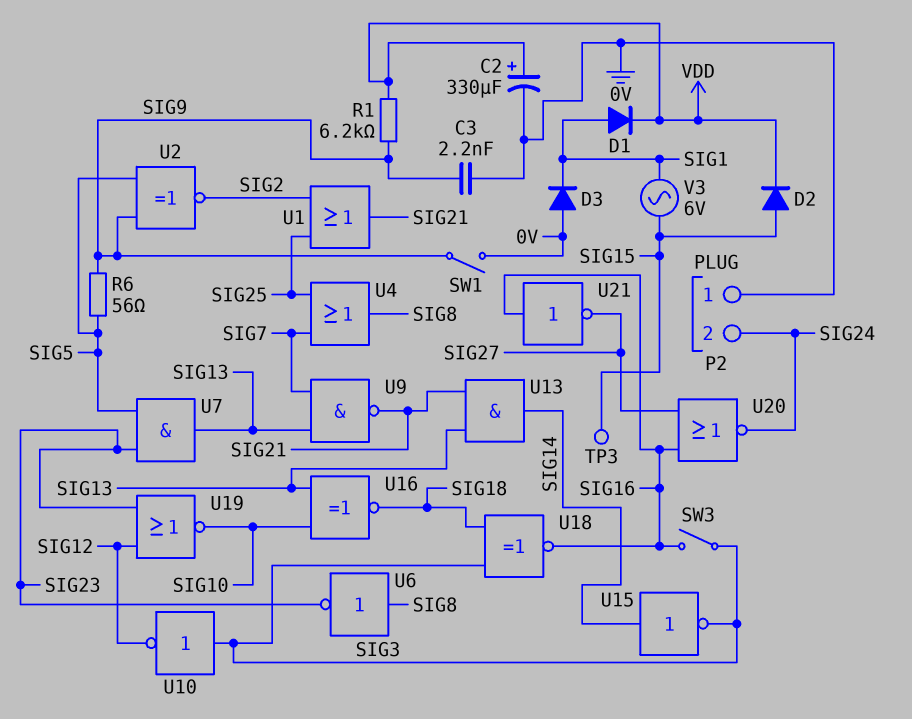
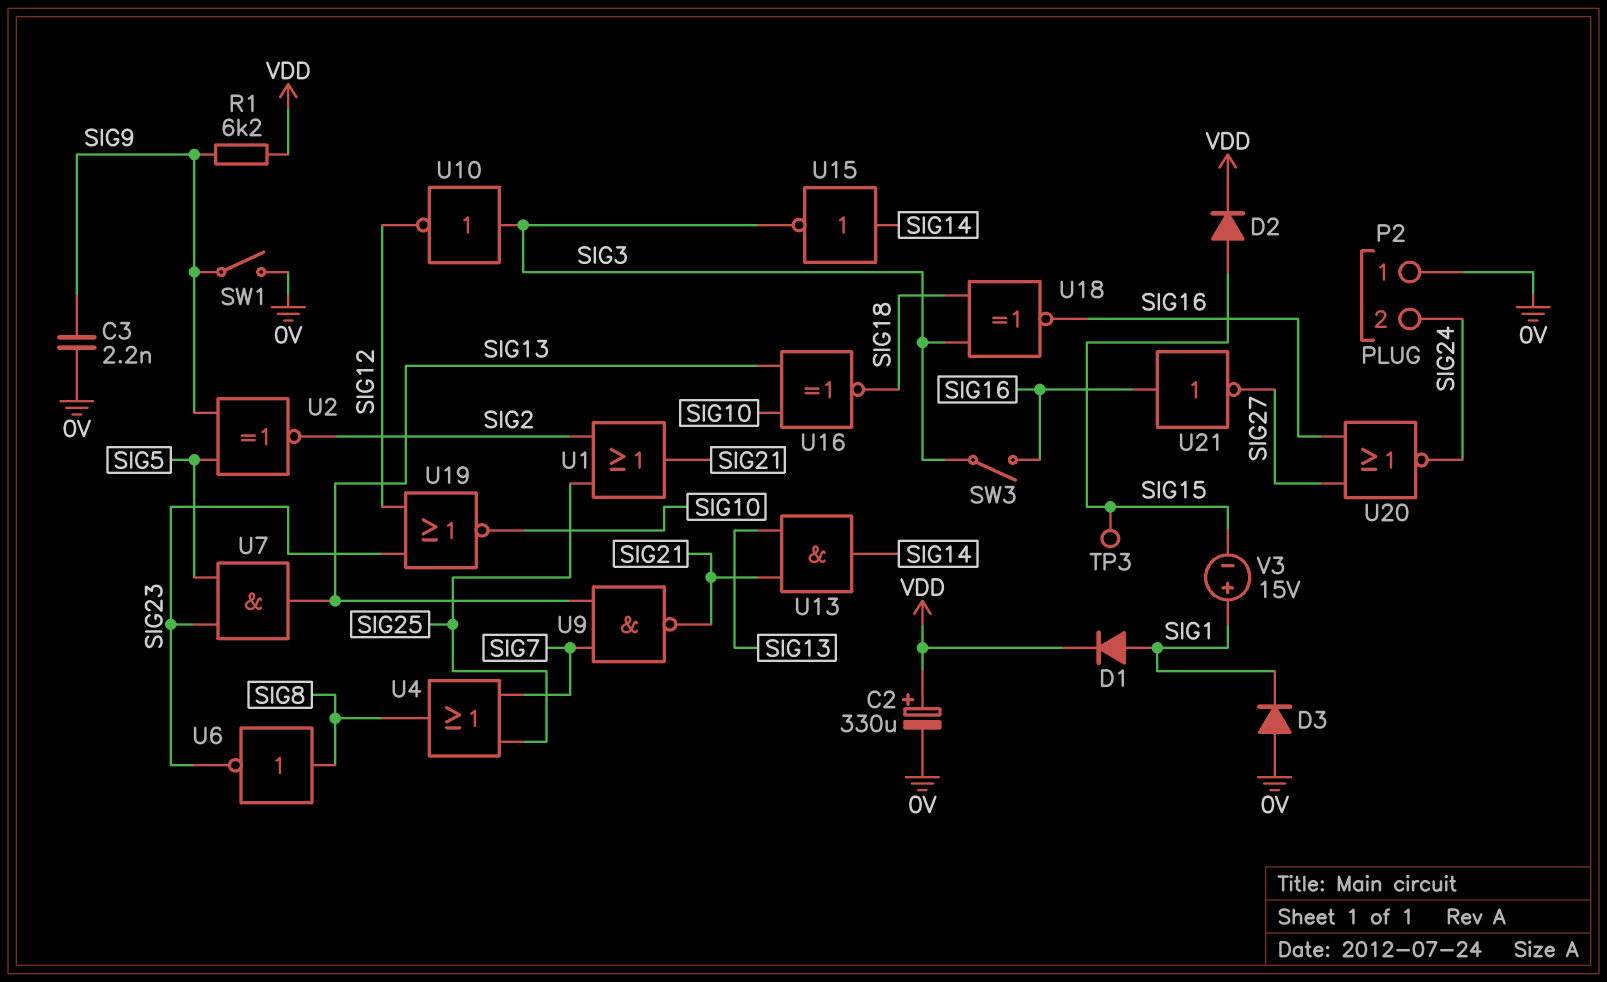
R6: 56 (SIG5, SIG9) -> none
V3: AC 6V (SIG1, SIG15) -> 15V (plus SIG1, minus SIG15)

